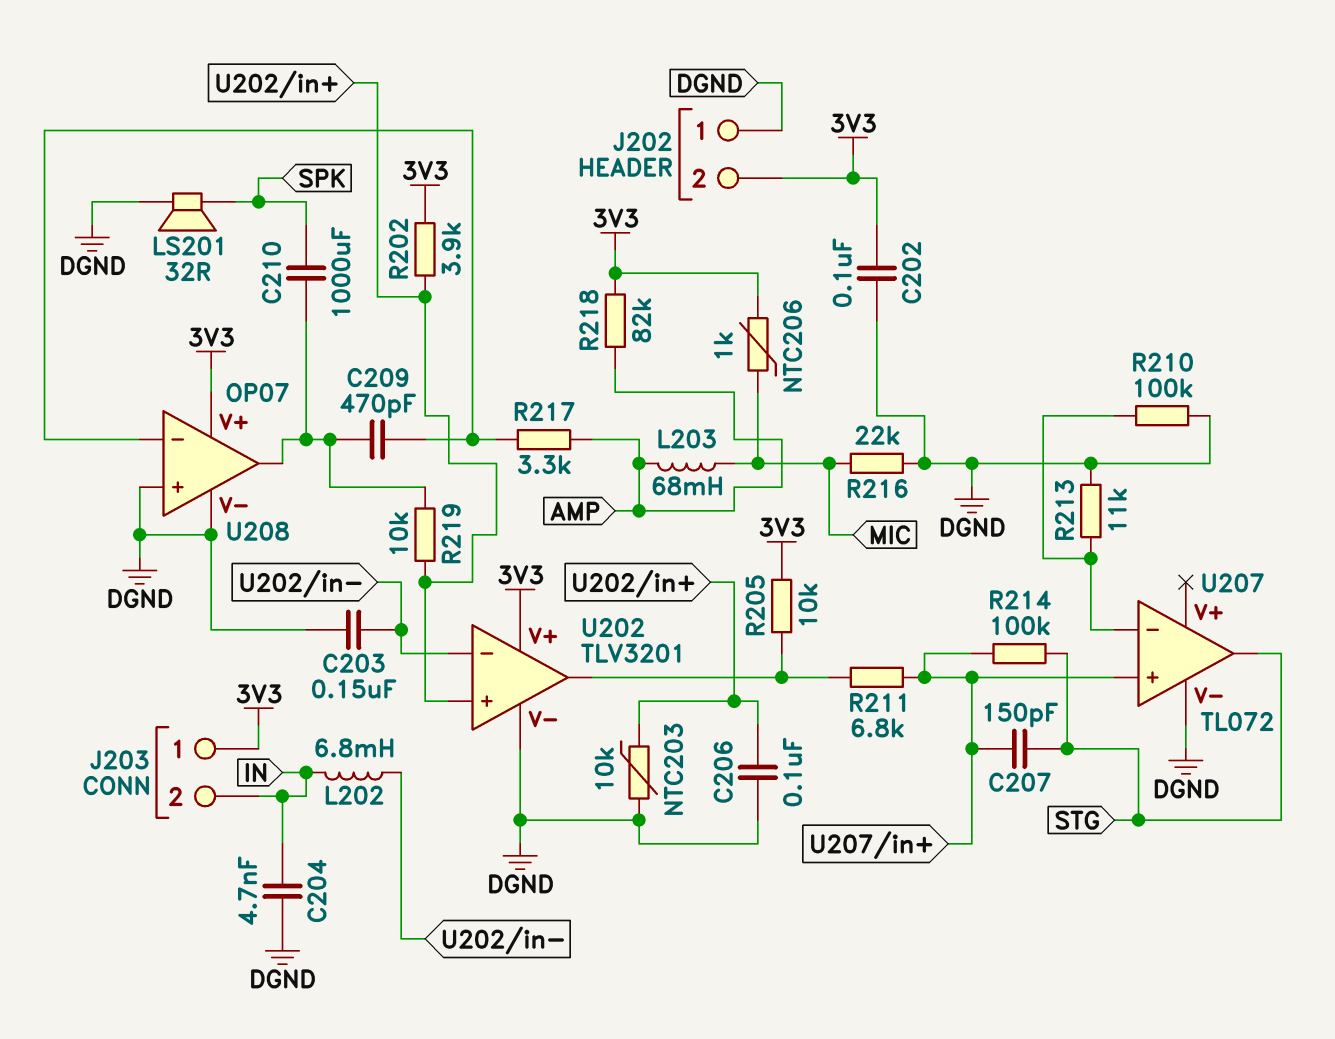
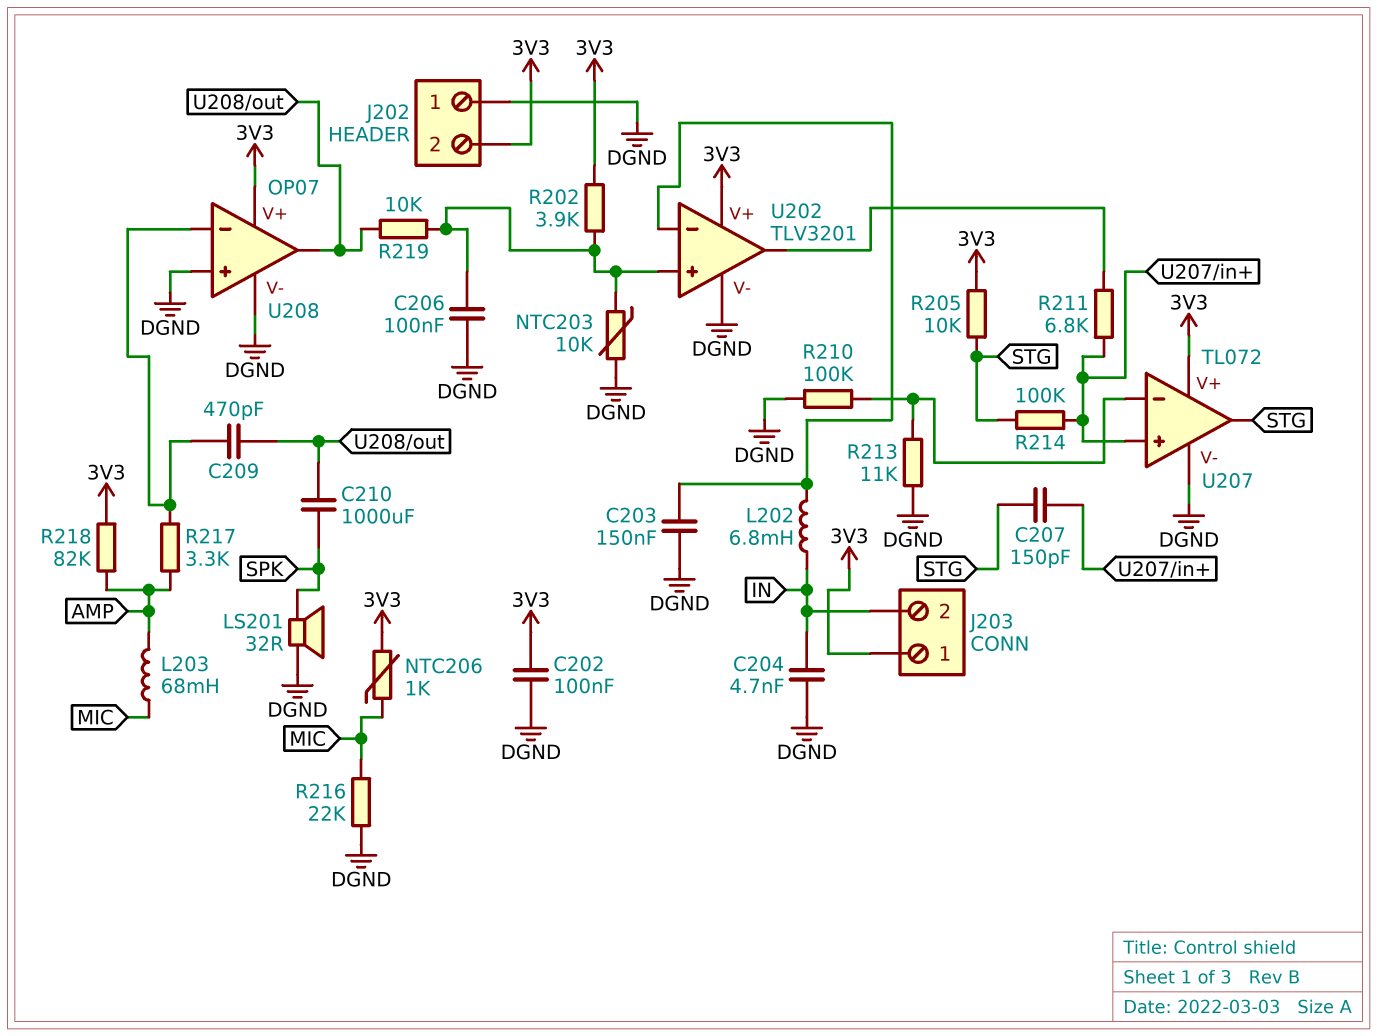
R205: 10k (3V3, U202/out) -> 10k (3V3, STG)
U207 pin V+: none -> 3V3

